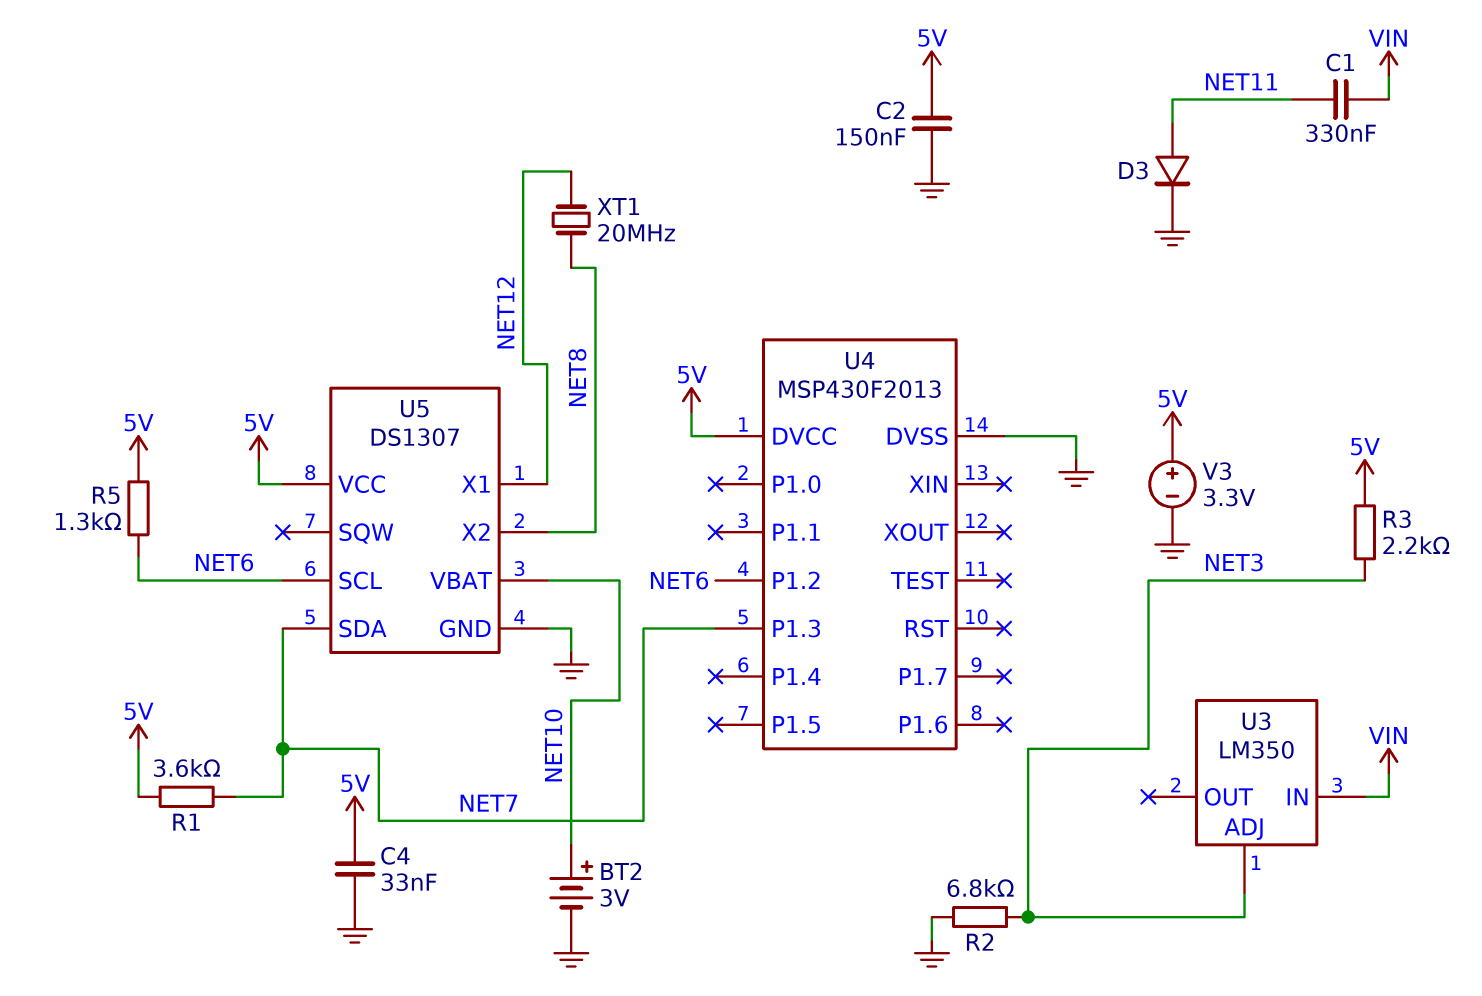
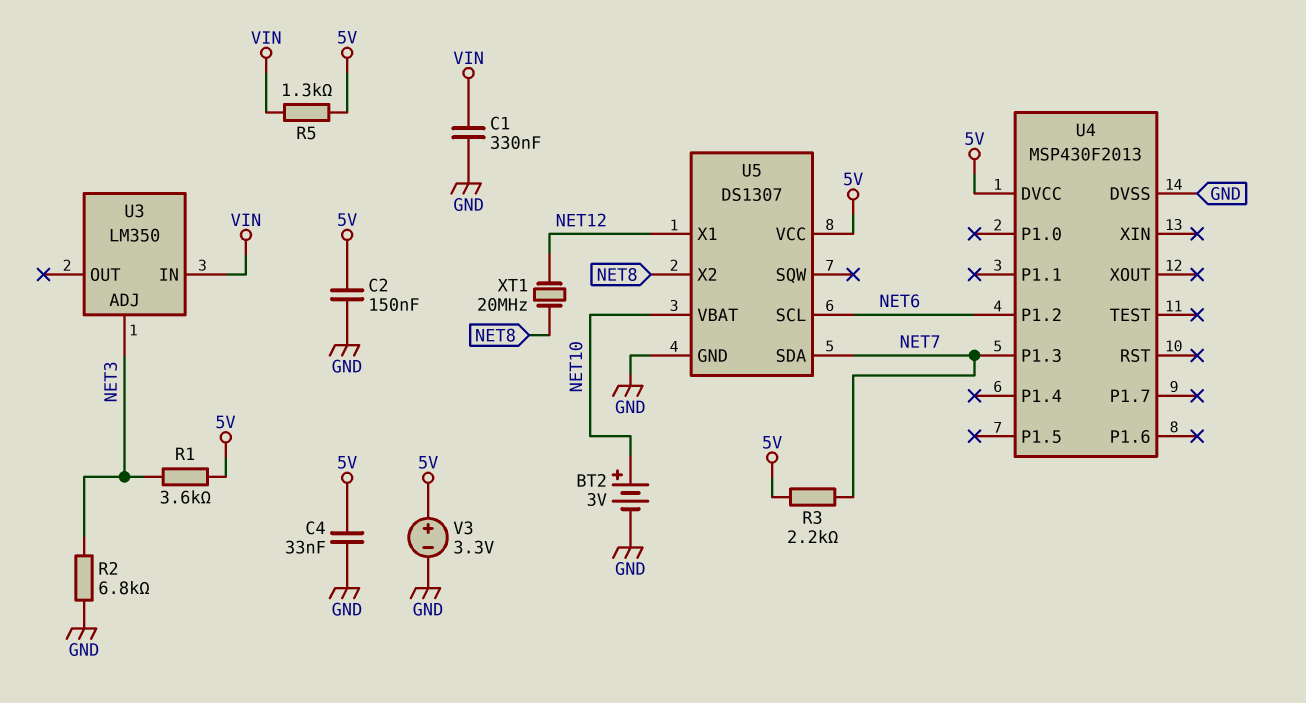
C1: 330nF (NET11, VIN) -> 330nF (GND, VIN)
D3: diode (A NET11, K GND) -> none
R1: 3.6k (5V, NET7) -> 3.6k (5V, NET3)
R3: 2.2k (5V, NET3) -> 2.2k (5V, NET7)
R5: 1.3k (5V, NET6) -> 1.3k (5V, VIN)

